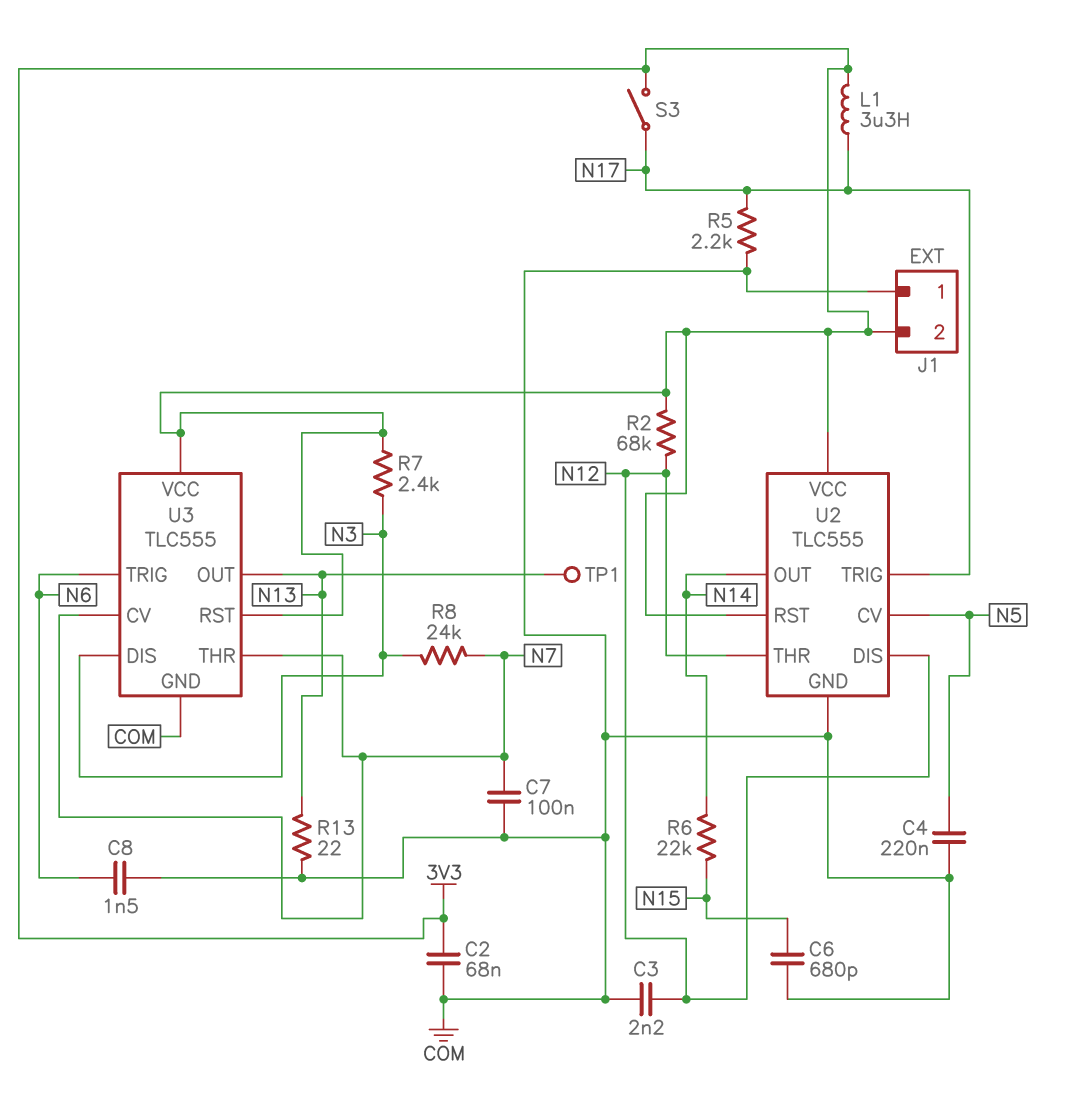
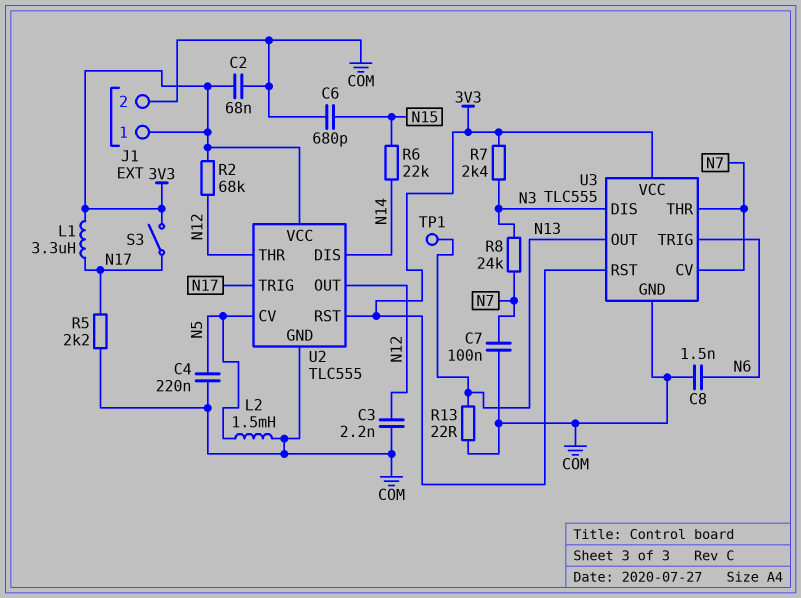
J1 pin 1: COM -> 3V3
J1 pin 2: 3V3 -> COM
L2: none -> 1.5mH (COM, N5)
U2 pin DIS: N12 -> N14
U2 pin OUT: N14 -> N12

